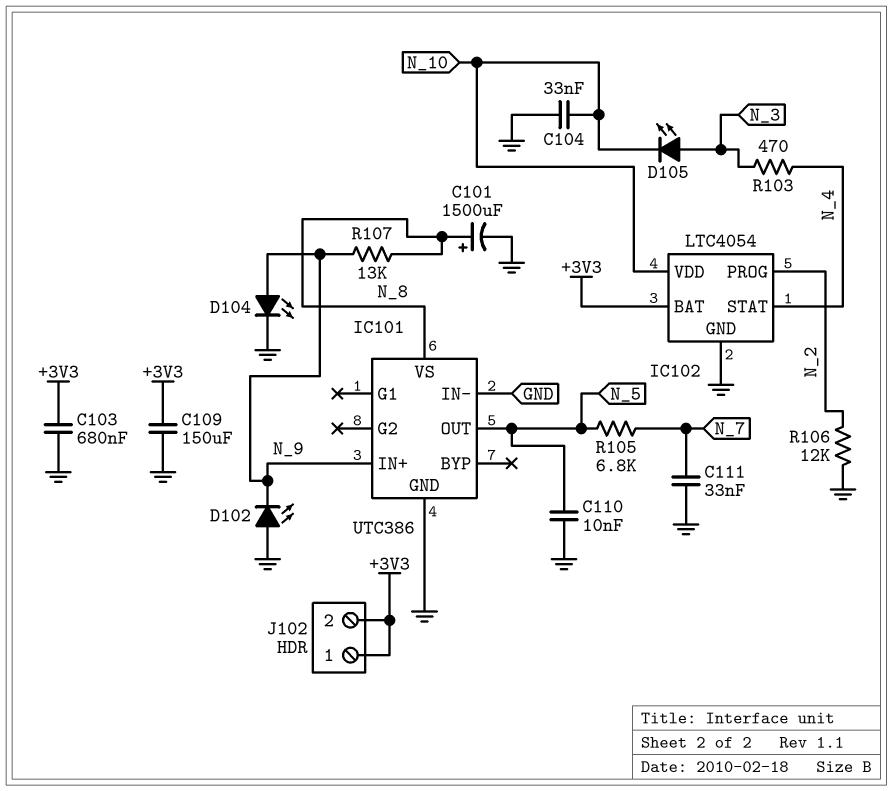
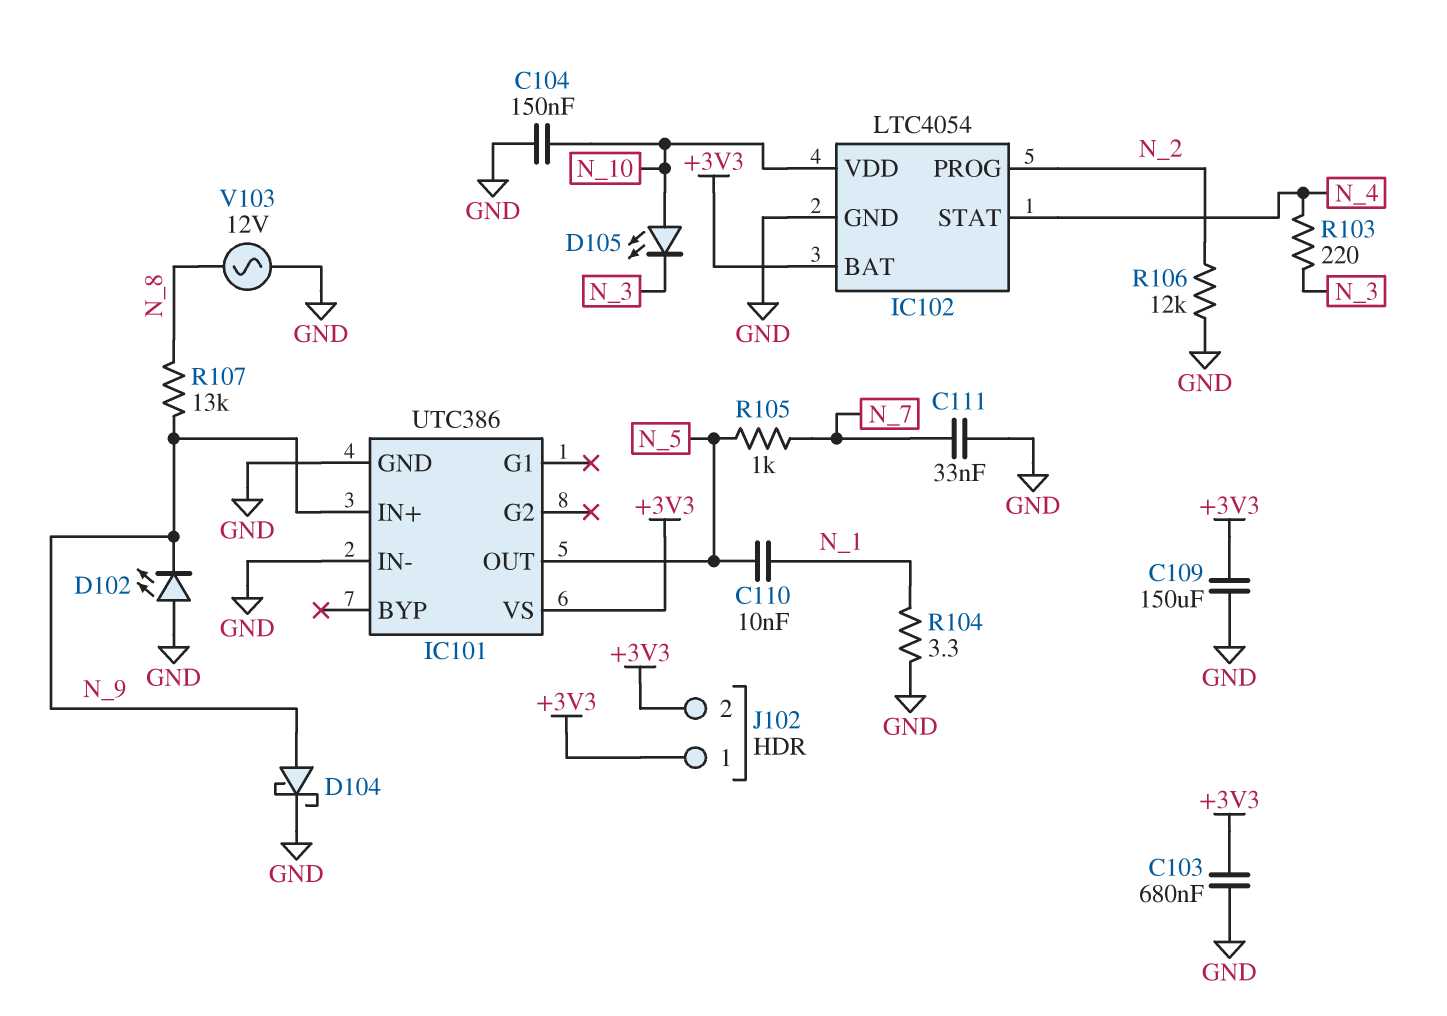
C101: 1500uF (plus N_8, minus GND) -> none
C104: 33nF (GND, N_10) -> 150nF (GND, N_10)
C110: 10nF (GND, N_5) -> 10nF (N_1, N_5)
D104: LED (A N_9, K GND) -> schottky (A N_9, K GND)
D105: LED (A N_3, K N_10) -> LED (A N_10, K N_3)
IC101 pin VS: N_8 -> +3V3
R103: 470 (N_3, N_4) -> 220 (N_3, N_4)
R104: none -> 3.3 (GND, N_1)
R105: 6.8k (N_5, N_7) -> 1k (N_5, N_7)
V103: none -> AC 12V (GND, N_8)

